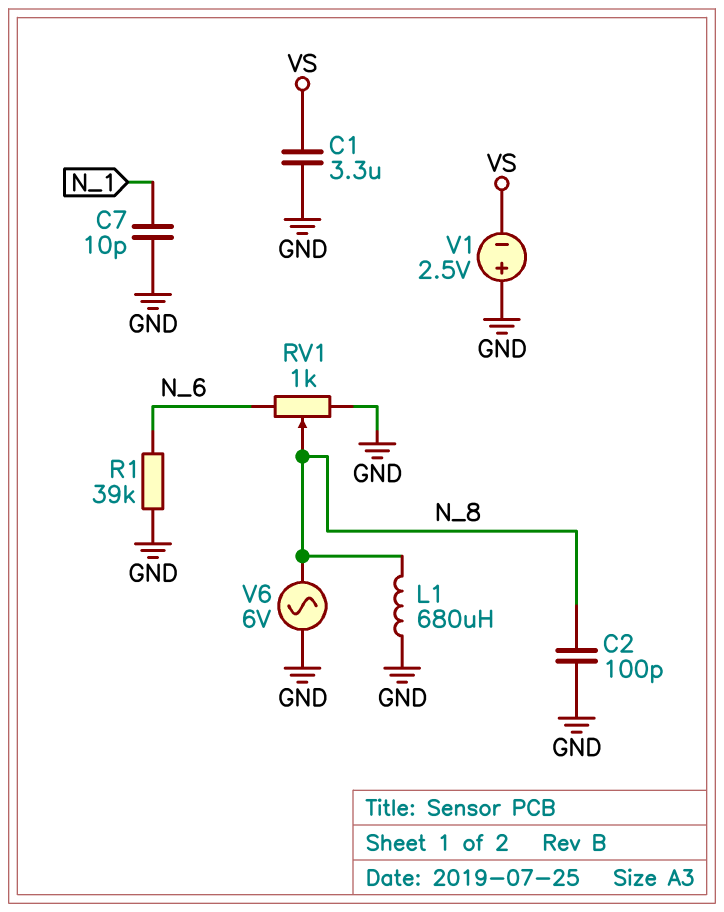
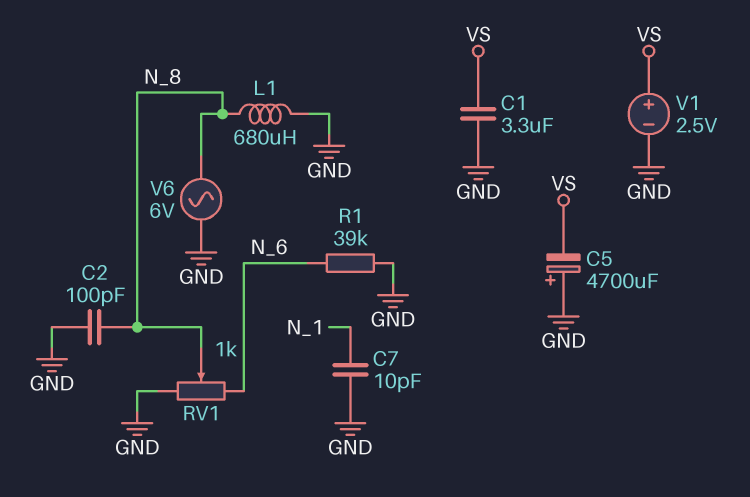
C5: none -> 4700uF (plus GND, minus VS)
V1: 2.5V (plus GND, minus VS) -> 2.5V (plus VS, minus GND)

